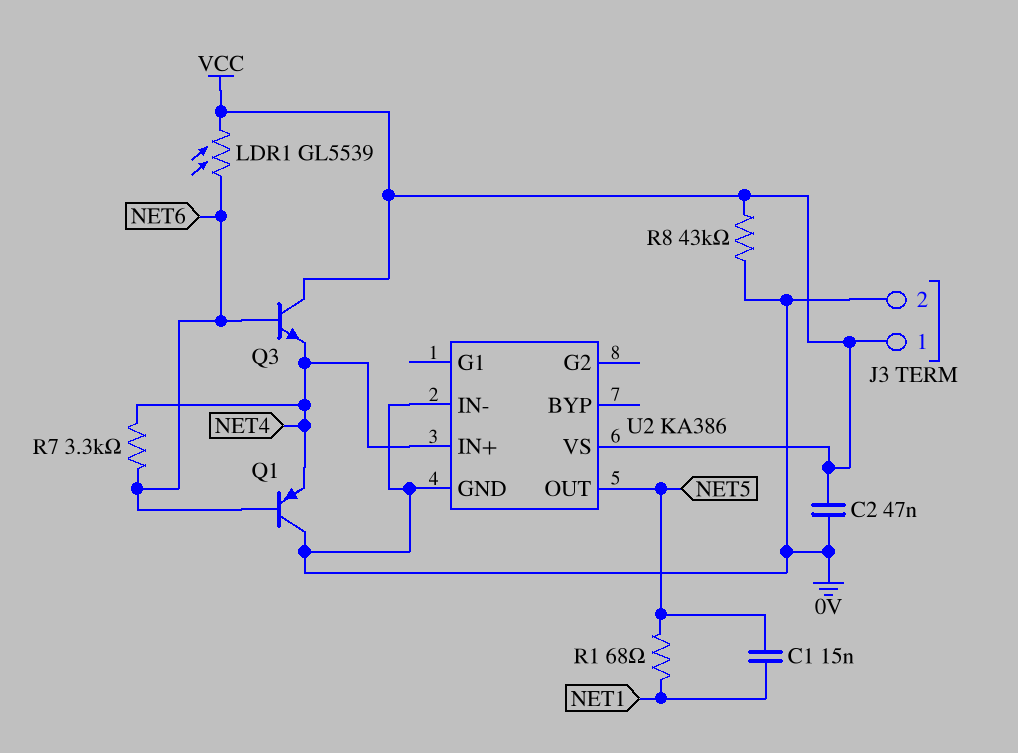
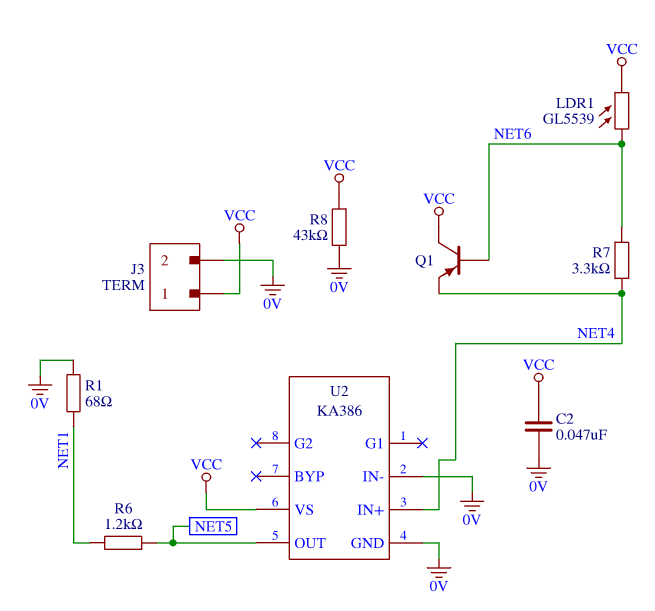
C1: 15nF (NET1, NET5) -> none
Q1: PNP (B NET6, C 0V, E NET4) -> PNP (B NET6, C VCC, E NET4)
Q3: NPN (B NET6, C VCC, E NET4) -> none
R1: 68 (NET1, NET5) -> 68 (0V, NET1)
R6: none -> 1.2k (NET1, NET5)

